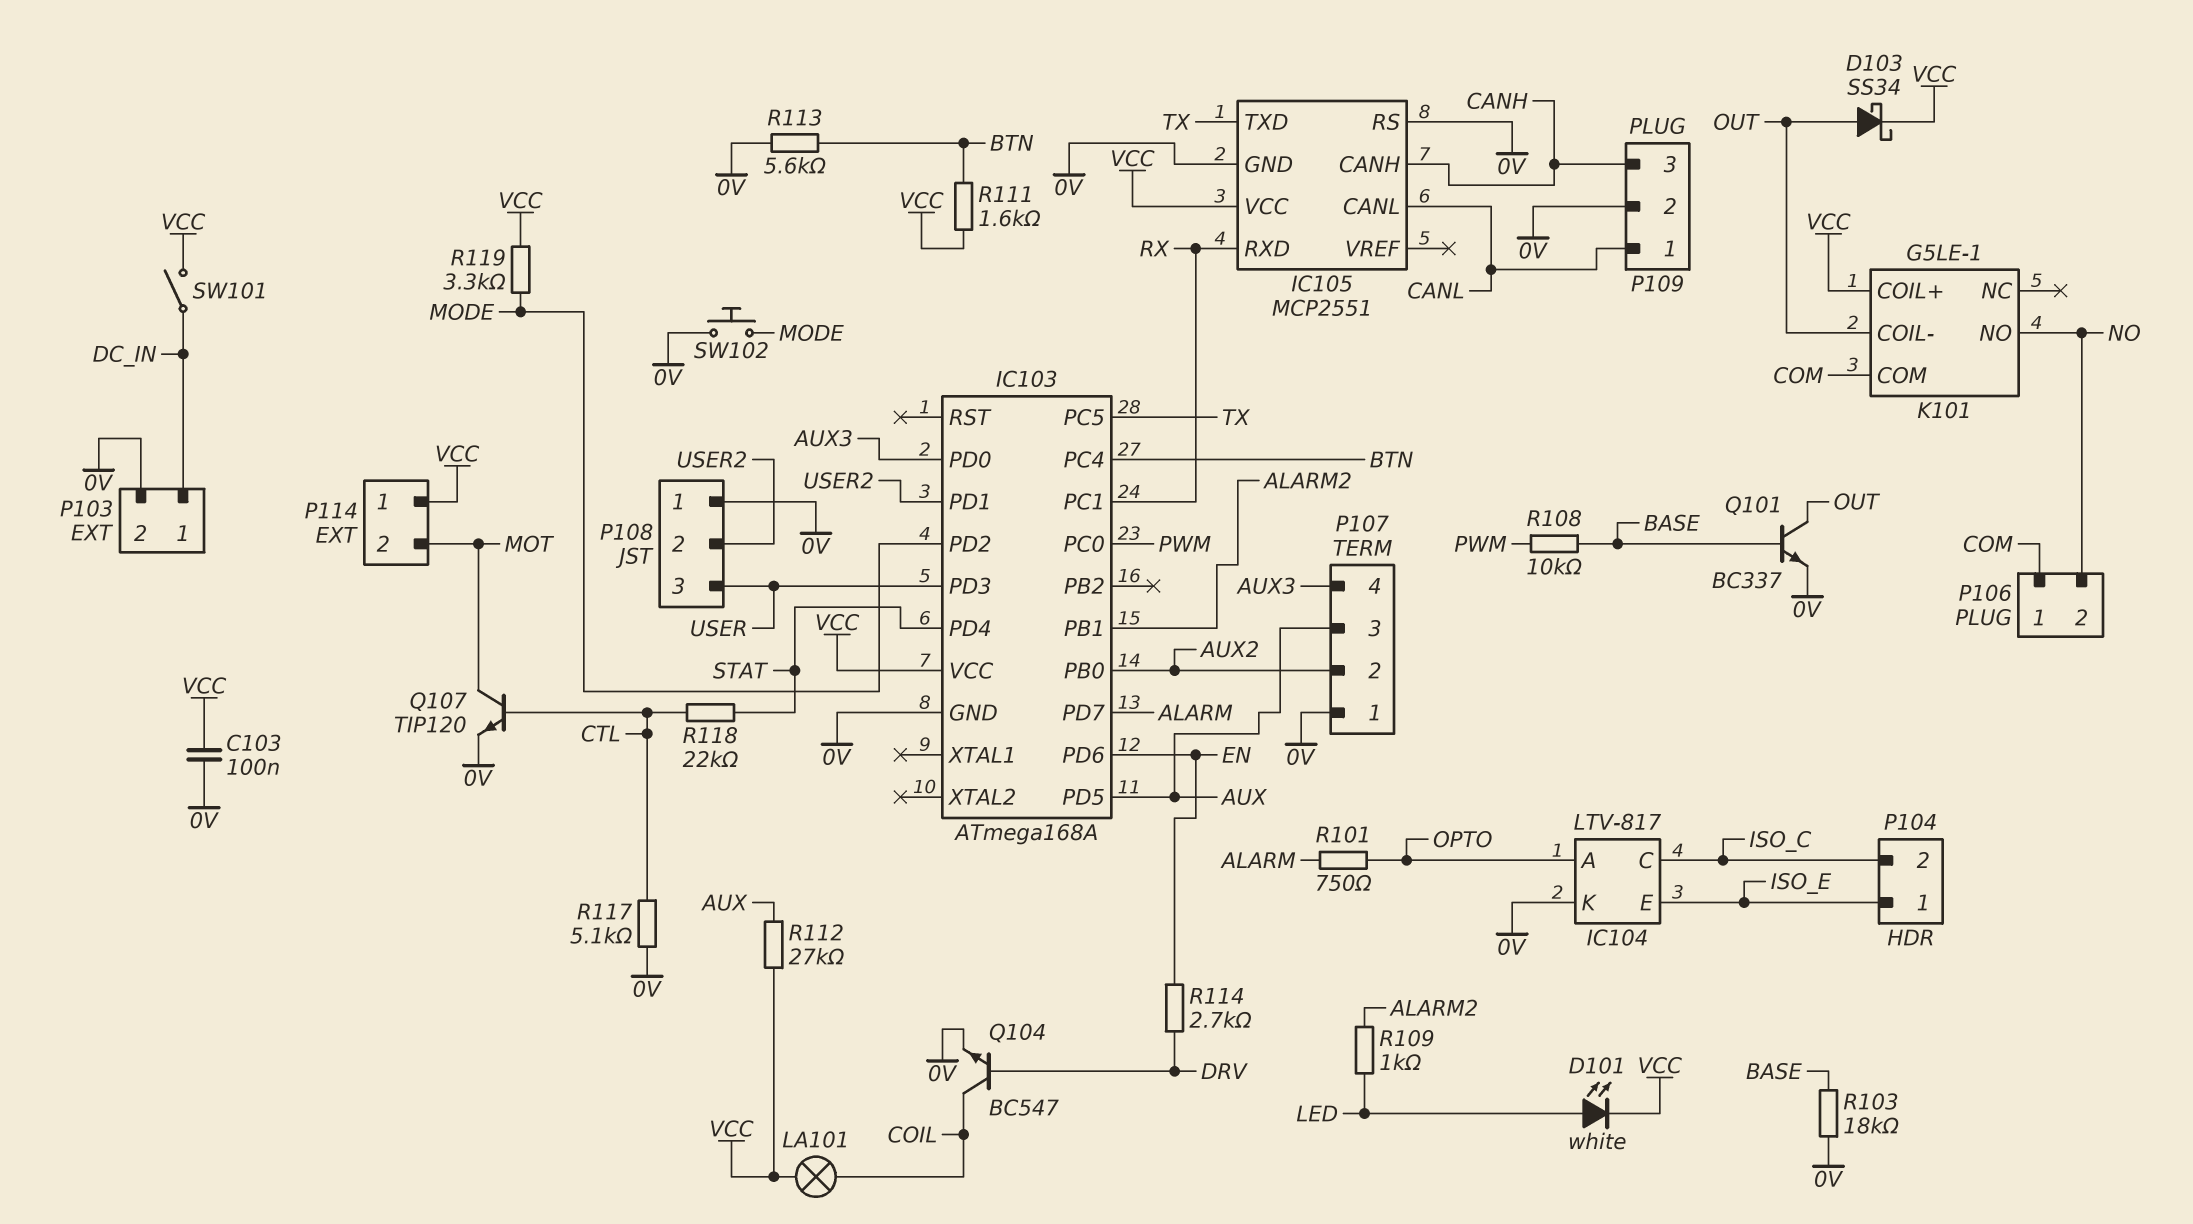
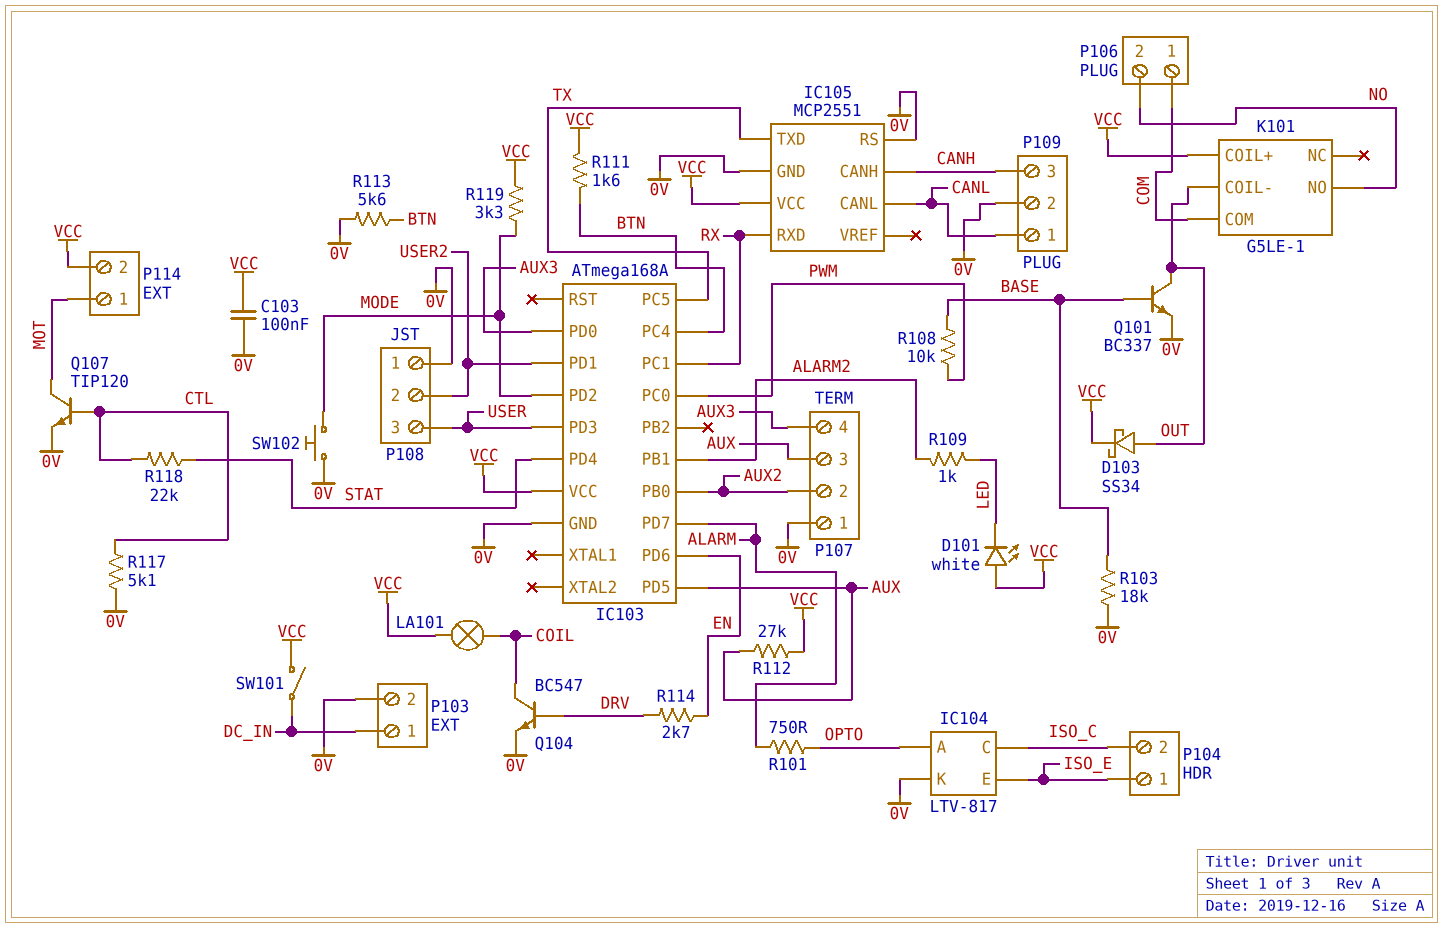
D101: LED white (A LED, K VCC) -> LED white (A VCC, K LED)
P114 pin 1: VCC -> MOT
P114 pin 2: MOT -> VCC

